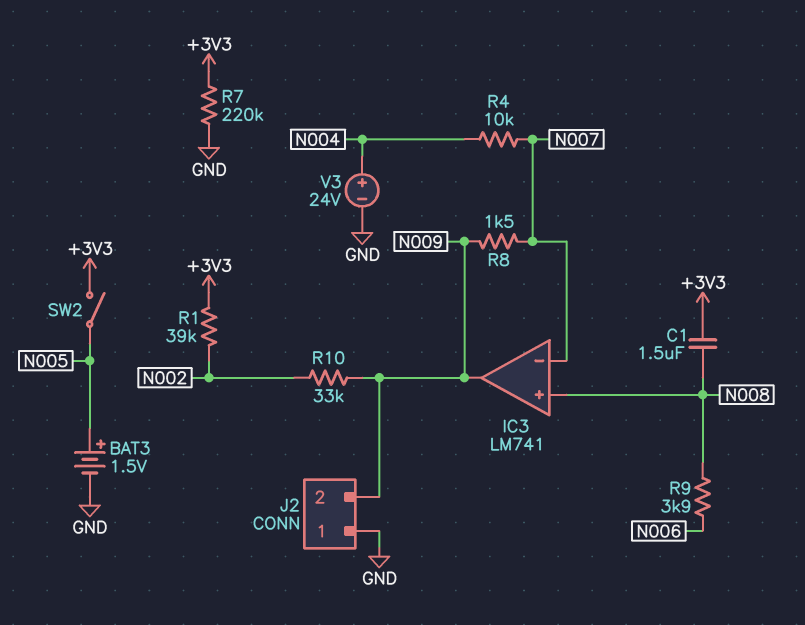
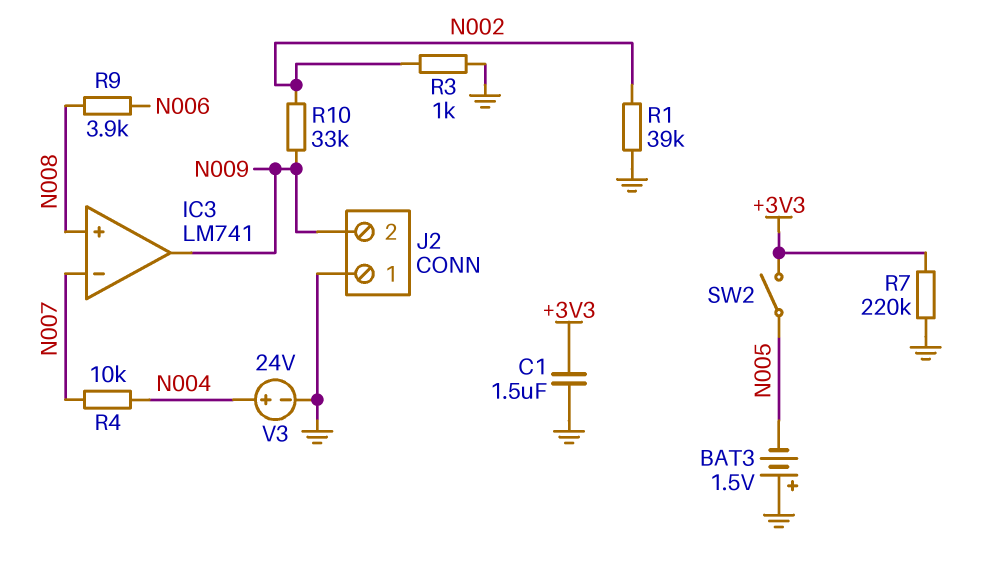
BAT3: 1.5V (plus N005, minus GND) -> 1.5V (plus GND, minus N005)
C1: 1.5uF (+3V3, N008) -> 1.5uF (+3V3, GND)
R1: 39k (+3V3, N002) -> 39k (GND, N002)
R3: none -> 1k (GND, N002)
R8: 1.5k (N007, N009) -> none

